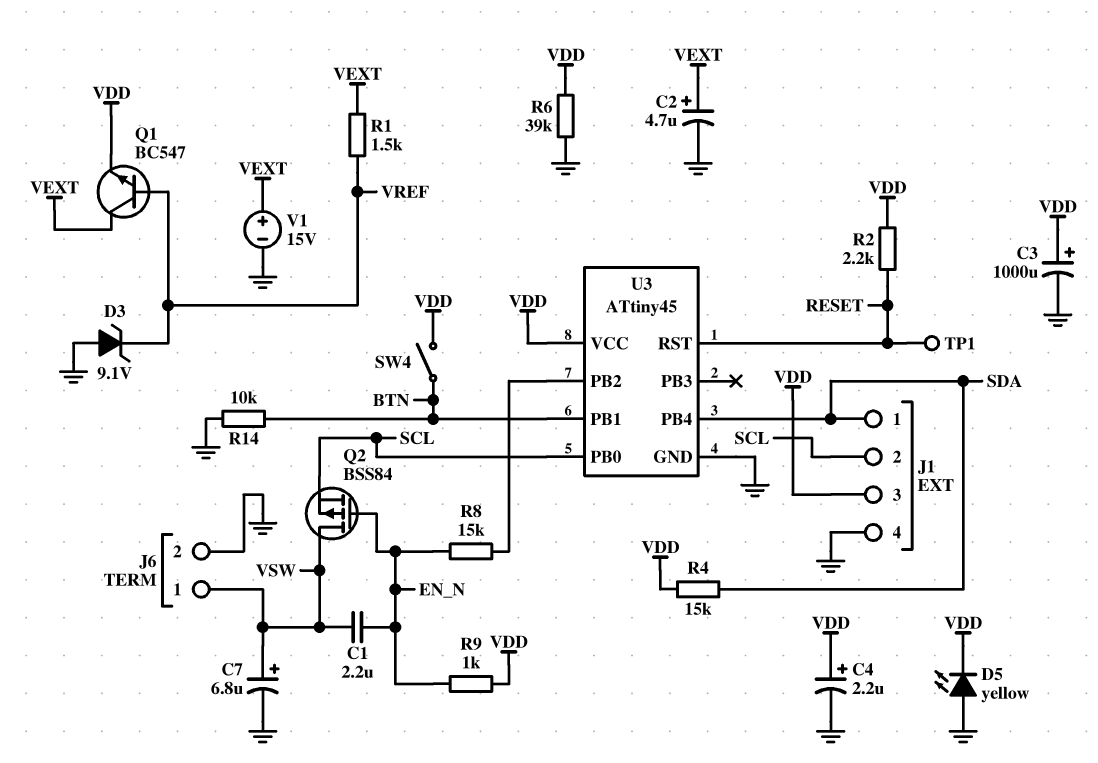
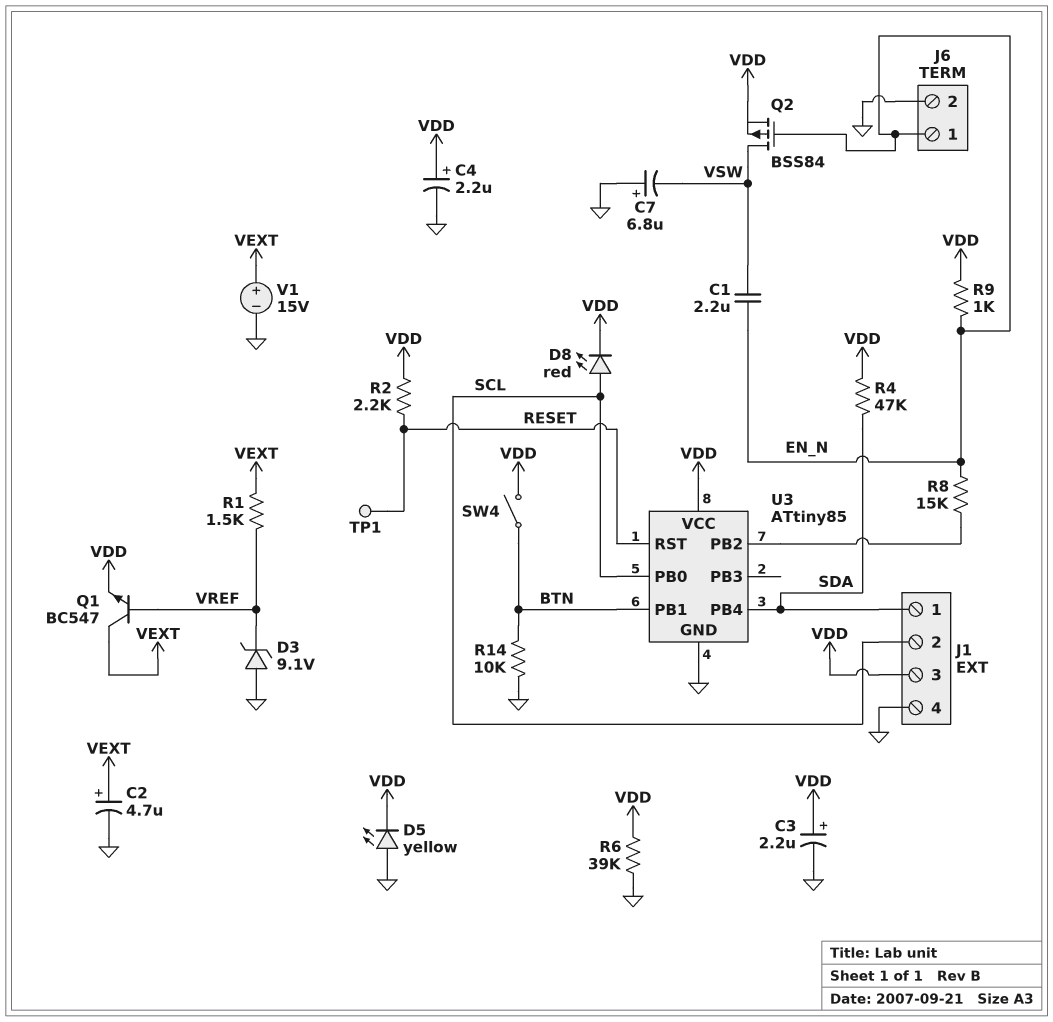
C3: 1000uF (plus VDD, minus GND) -> 2.2uF (plus VDD, minus GND)
C7: 6.8uF (plus VSW, minus GND) -> 6.8uF (plus GND, minus VSW)
D8: none -> LED red (A SCL, K VDD)
J6 pin 1: VSW -> EN_N
Q2: PMOS BSS84 (G EN_N, D VSW, S SCL) -> PMOS BSS84 (G EN_N, D VSW, S VDD)
R4: 15k (SDA, VDD) -> 47k (SDA, VDD)
U3: ATtiny45 -> ATtiny85

